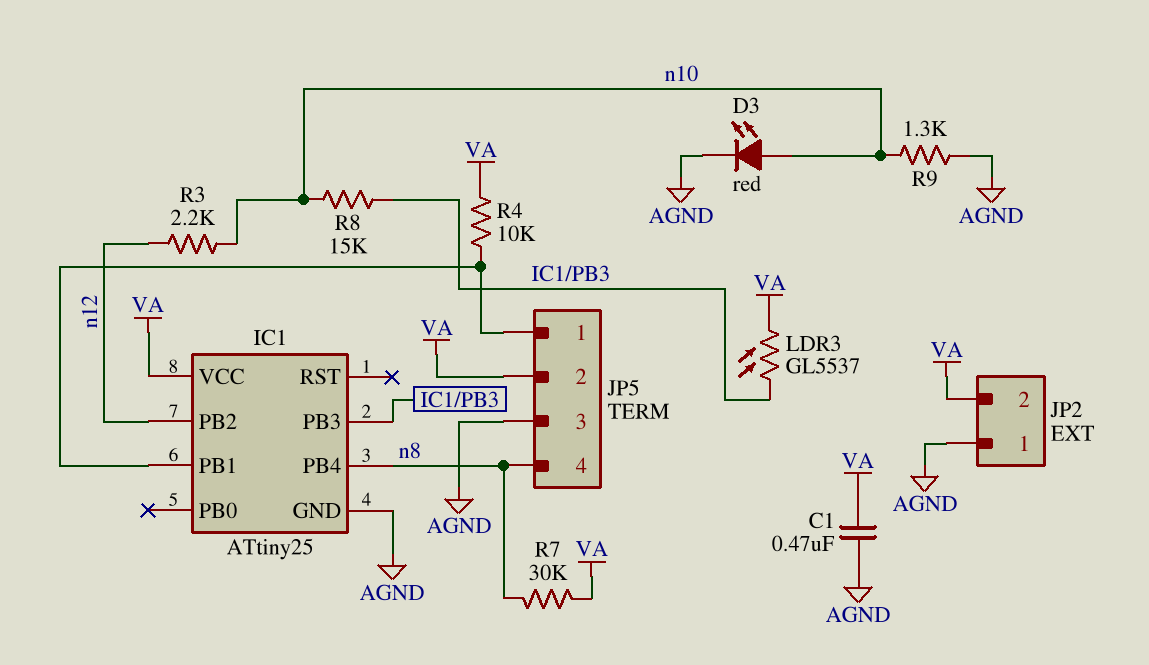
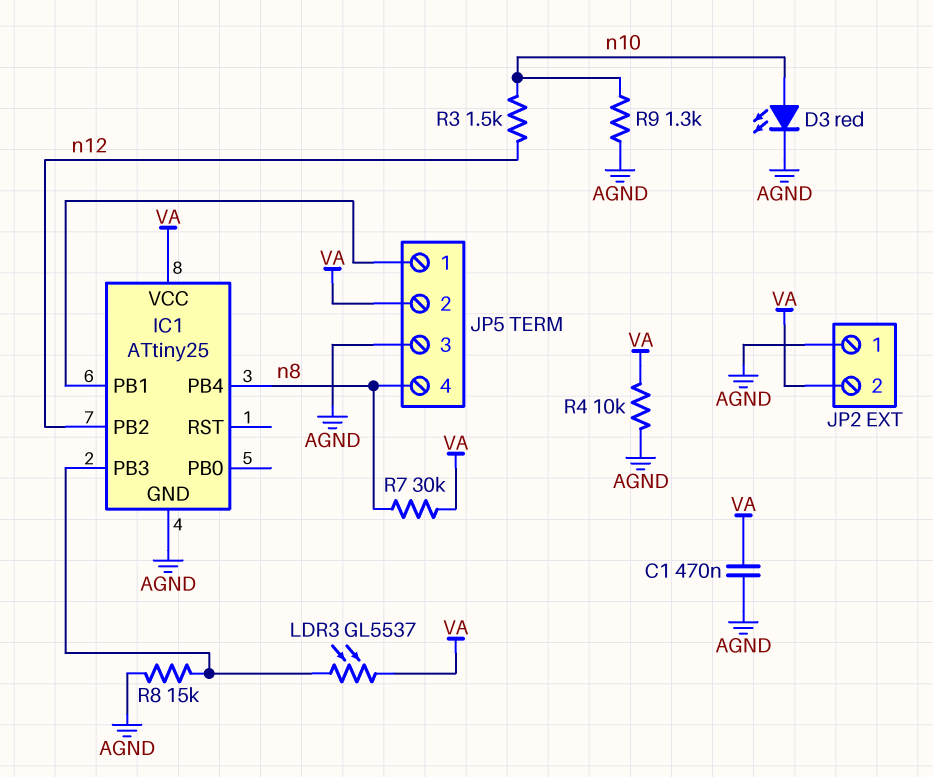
R3: 2.2k (n10, n12) -> 1.5k (n10, n12)
R4: 10k (IC1/PB1, VA) -> 10k (AGND, VA)
R8: 15k (IC1/PB3, n10) -> 15k (AGND, IC1/PB3)

